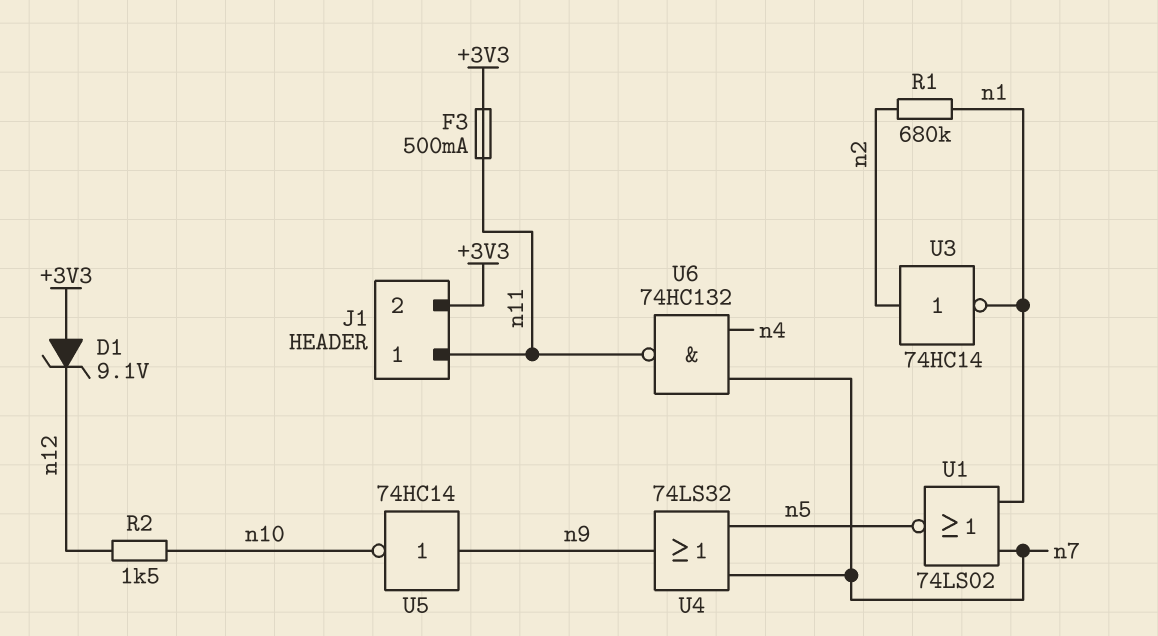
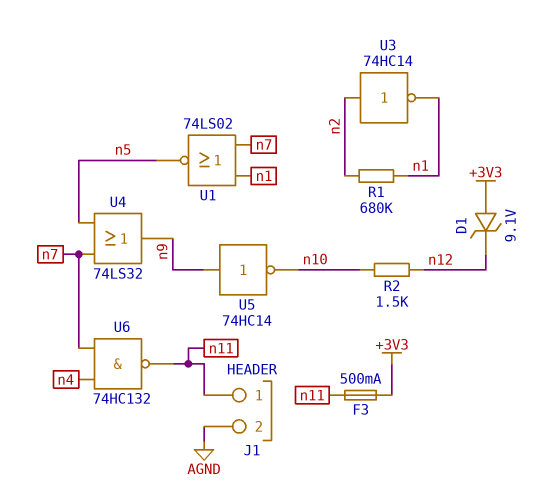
J1 pin 2: +3V3 -> AGND

